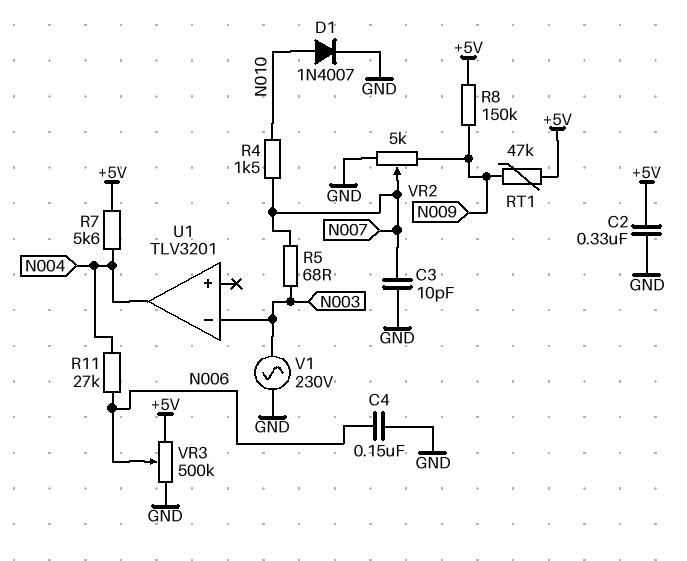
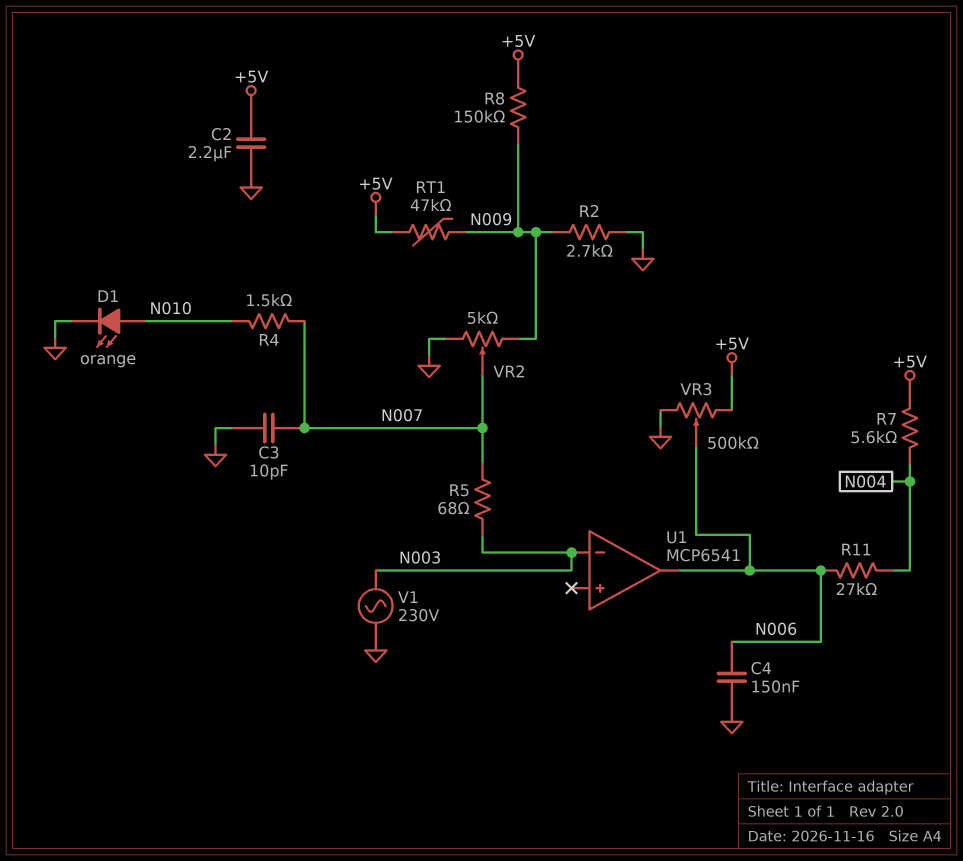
C2: 330nF (+5V, GND) -> 2.2uF (+5V, GND)
D1: diode 1N4007 (A N010, K GND) -> LED orange (A N010, K GND)
R2: none -> 2.7k (GND, N009)
U1: TLV3201 -> MCP6541
U1 pin out: N004 -> N006

